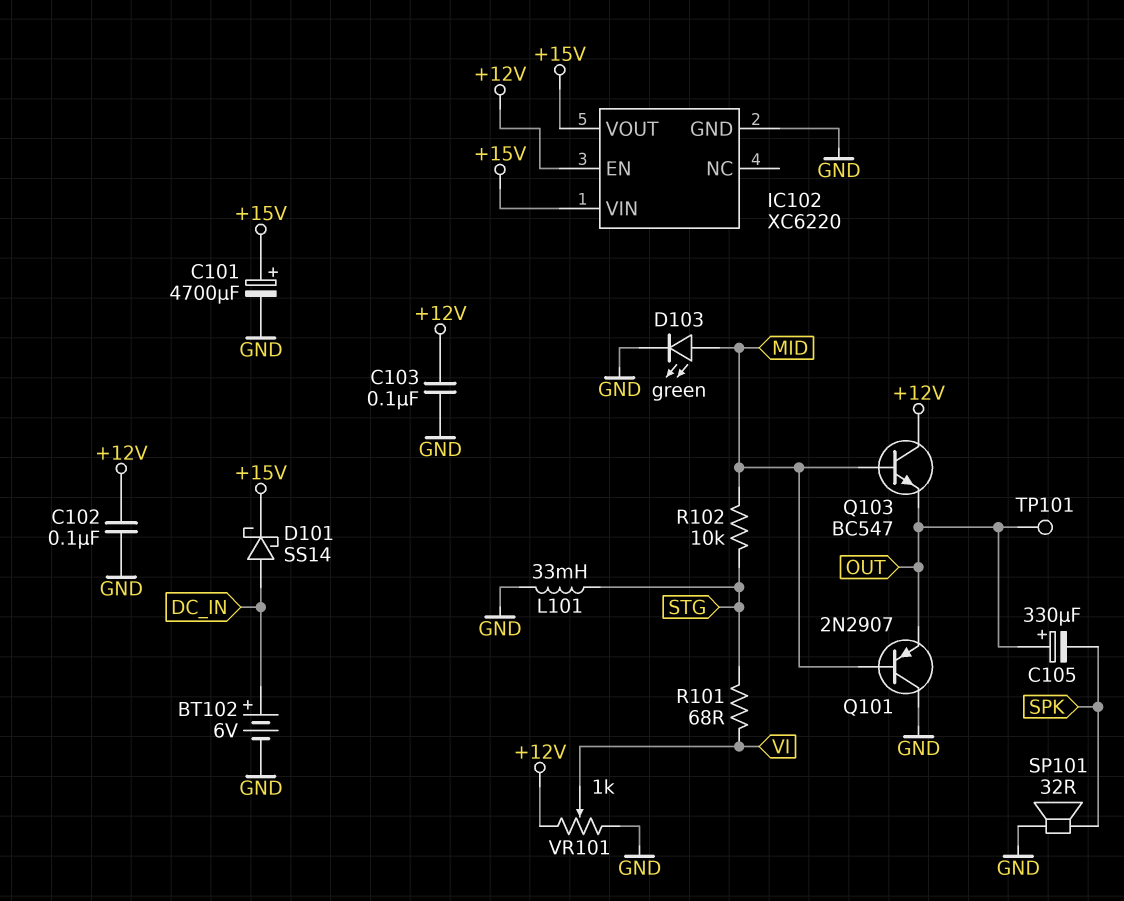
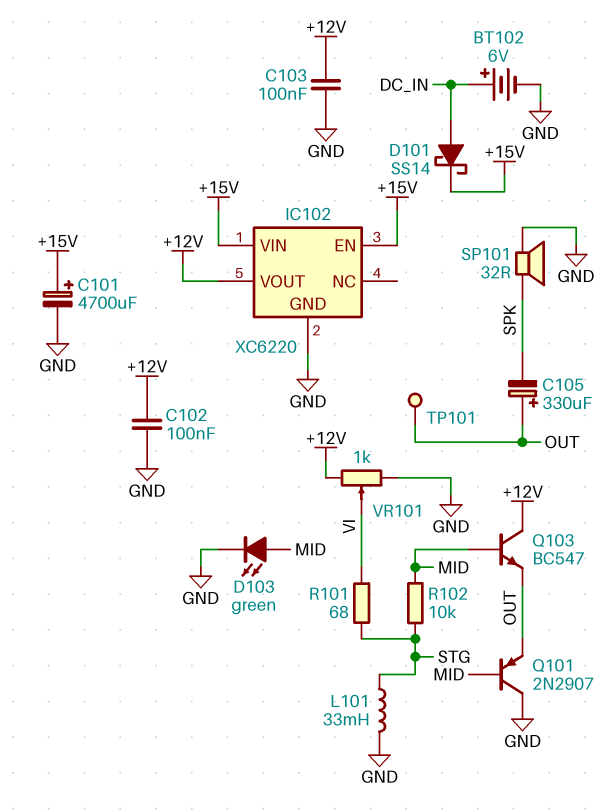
IC102 pin EN: +12V -> +15V
IC102 pin VOUT: +15V -> +12V

